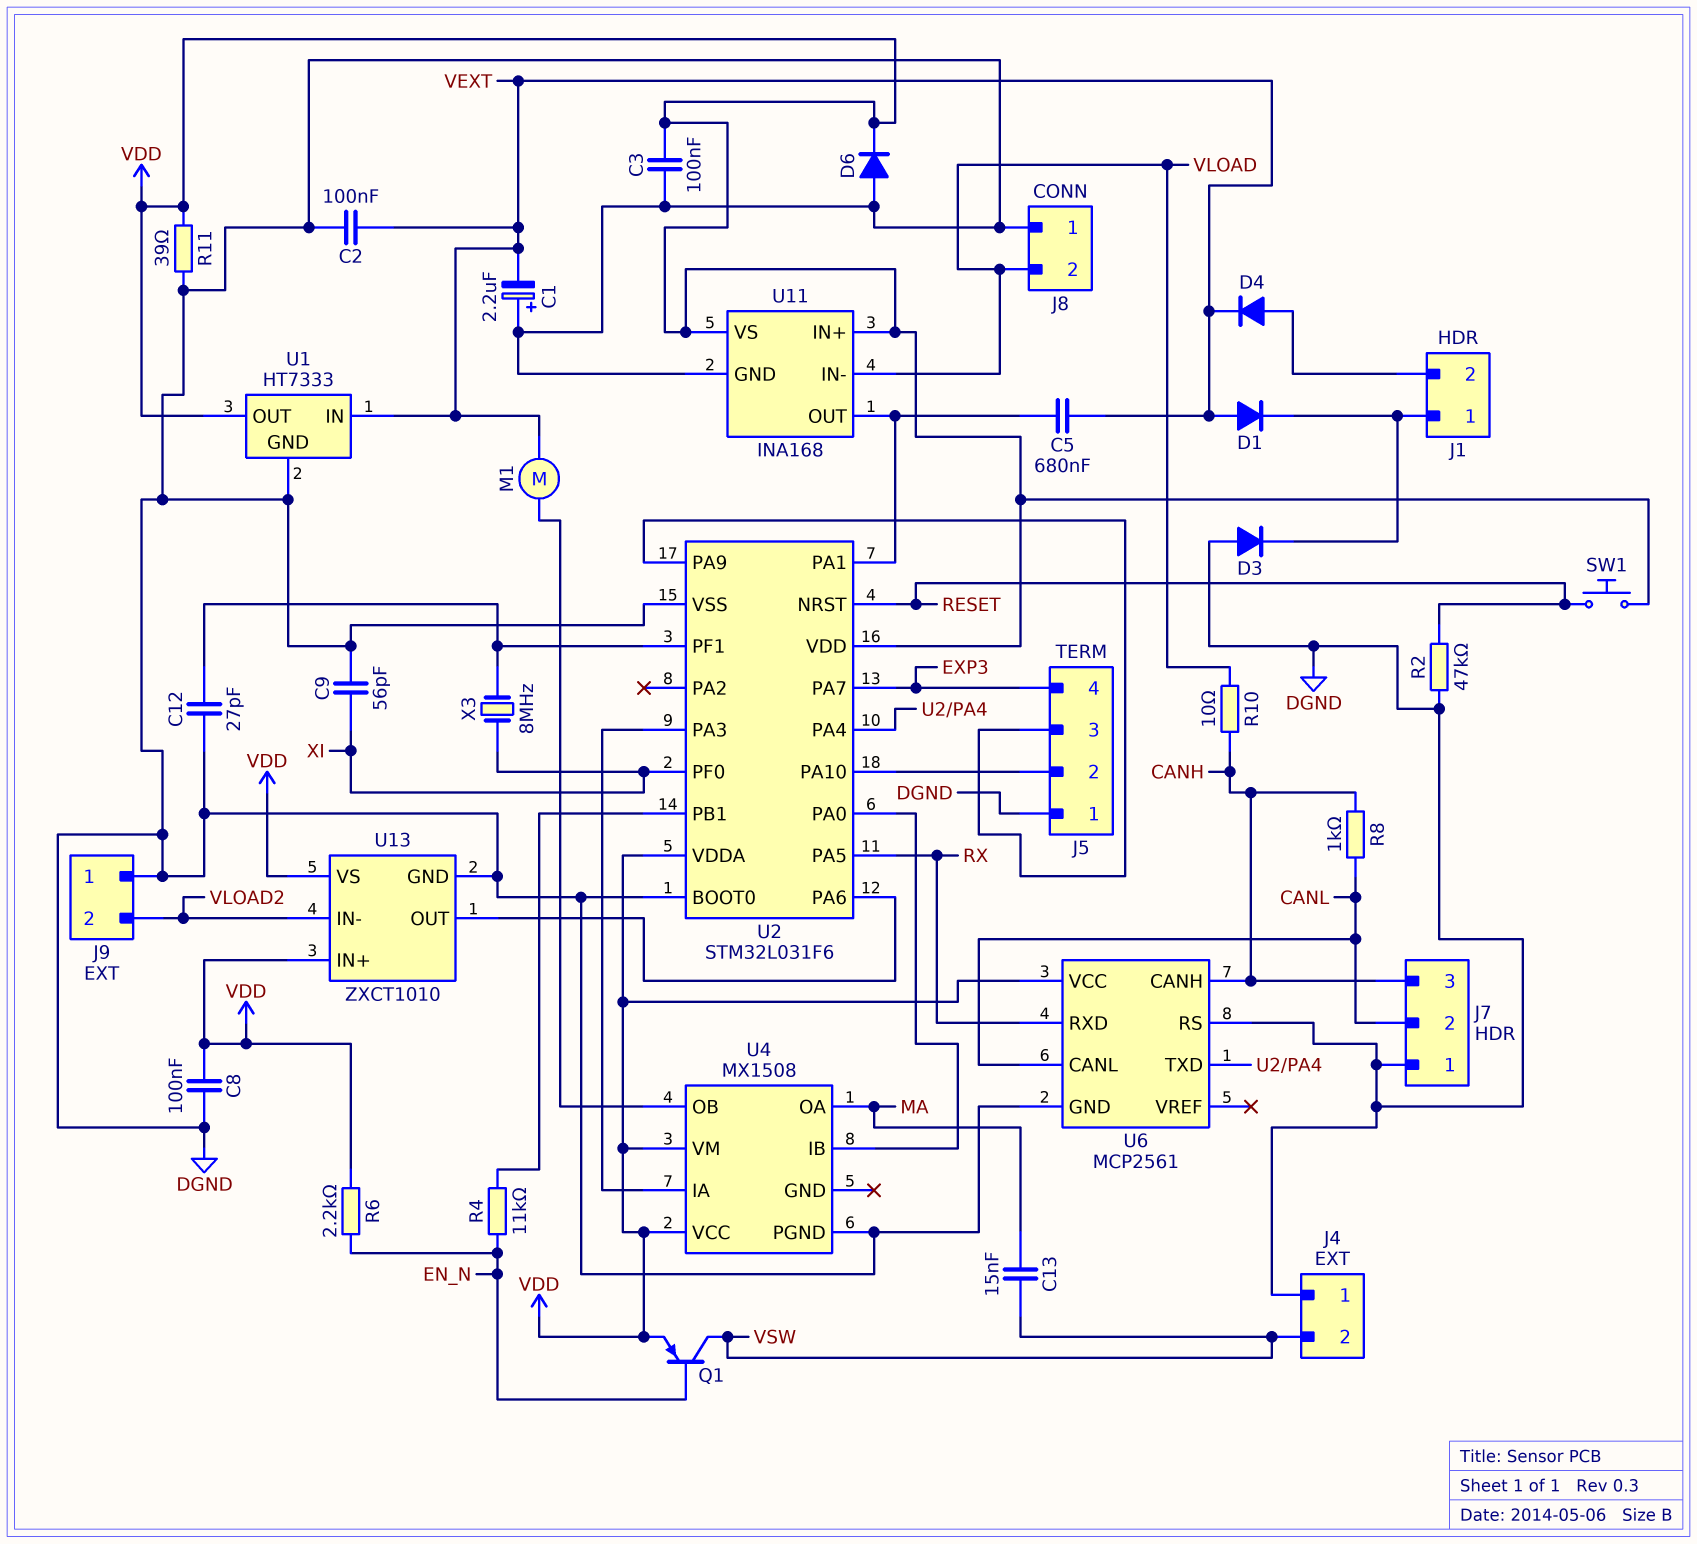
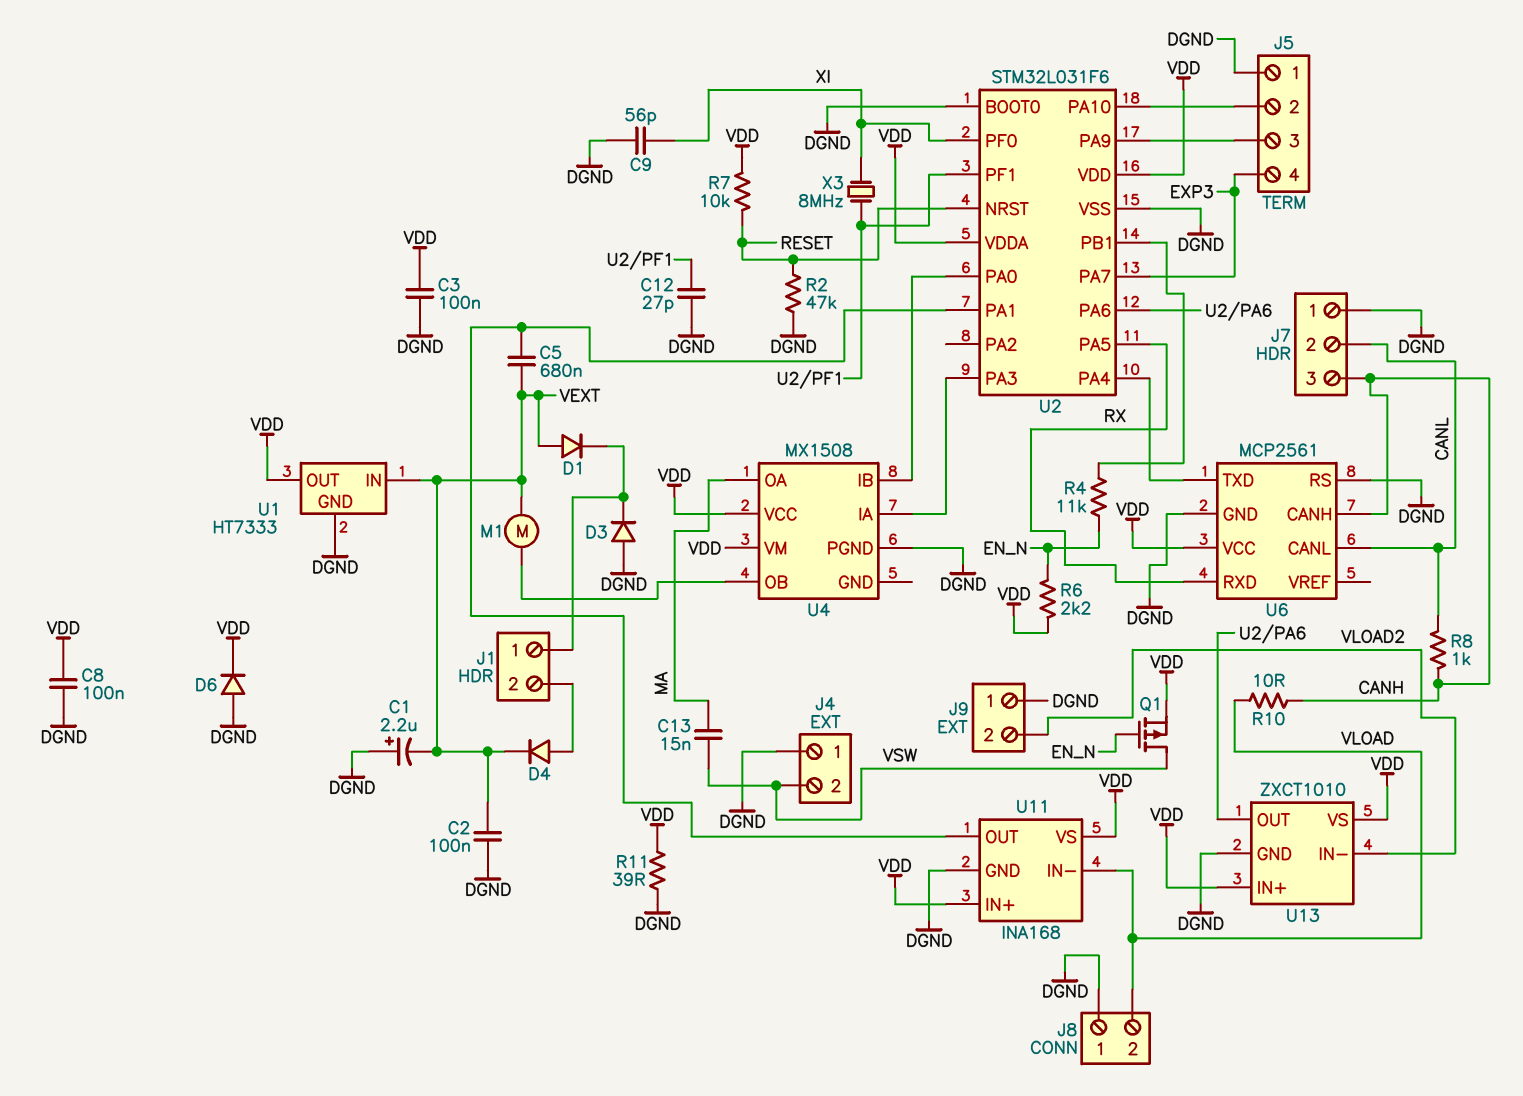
Q1: PNP (B EN_N, C VSW, E VDD) -> PMOS (G EN_N, D VSW, S VDD)
R7: none -> 10k (RESET, VDD)
SW1: button (RESET, VDD) -> none

